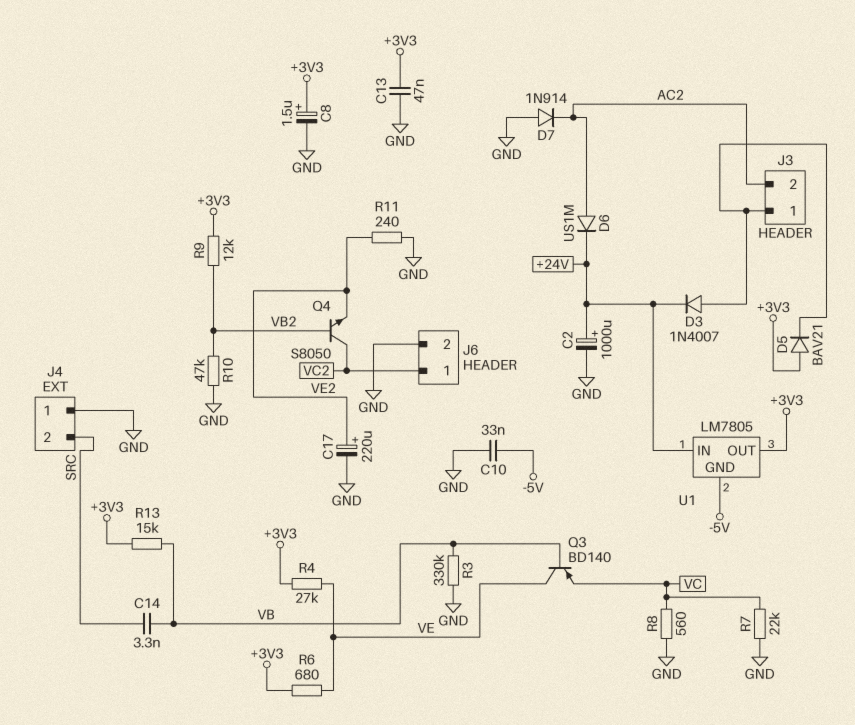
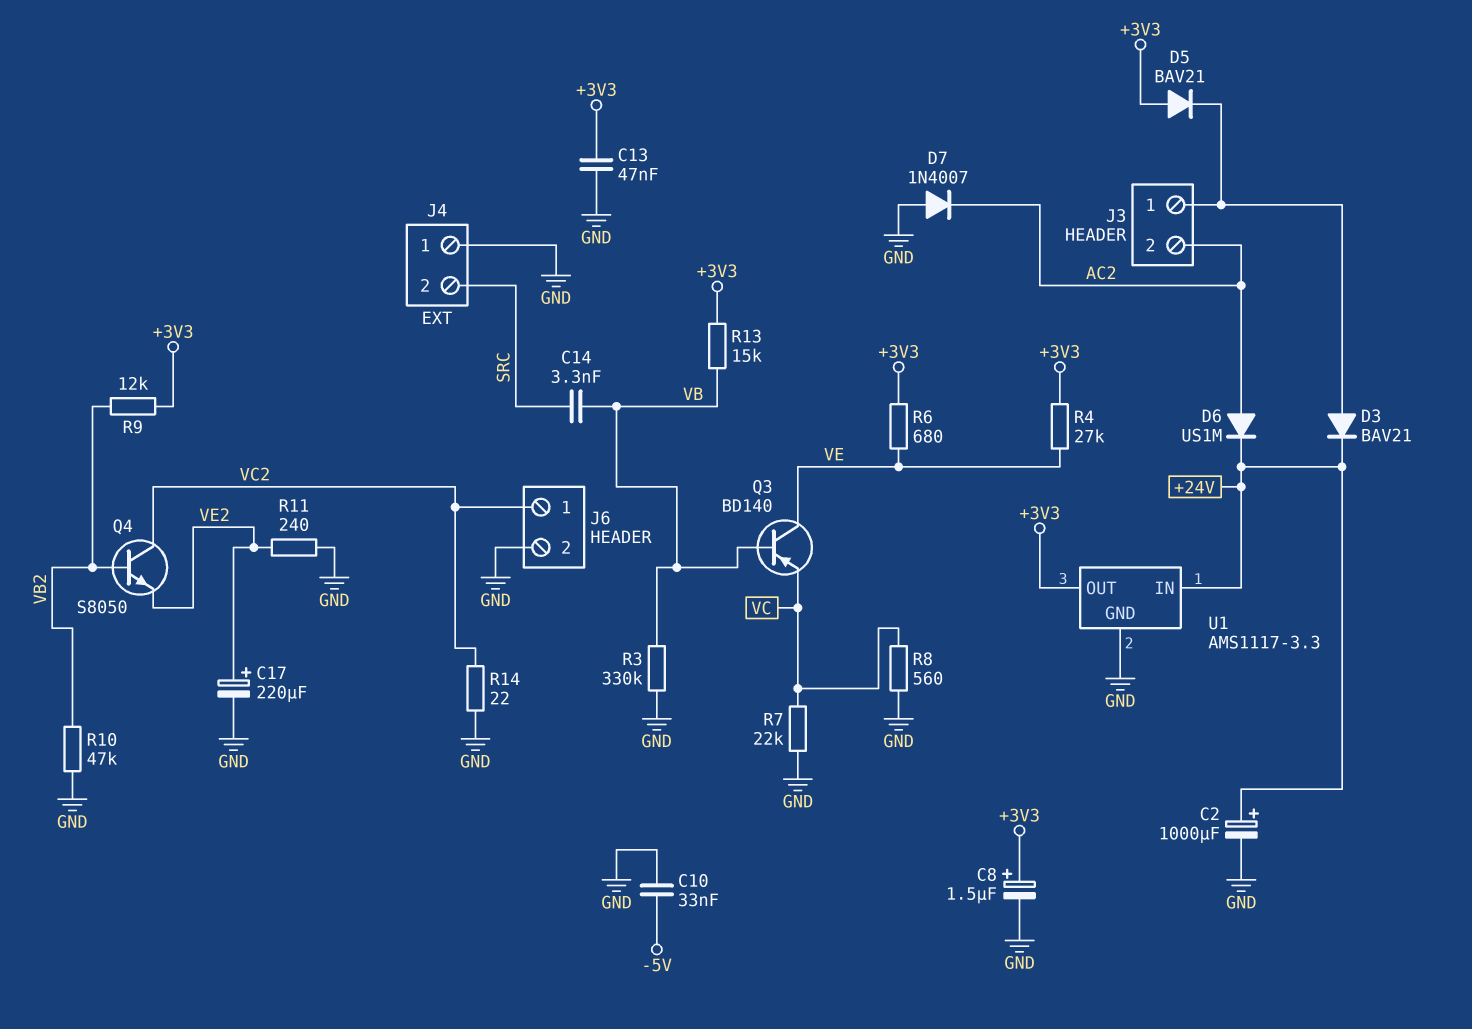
D3: diode 1N4007 (A J3/1, K +24V) -> diode BAV21 (A J3/1, K +24V)
D7: diode 1N914 (A GND, K AC2) -> diode 1N4007 (A GND, K AC2)
R14: none -> 22 (GND, VC2)
U1: LM7805 -> AMS1117-3.3
U1 pin GND: -5V -> GND

